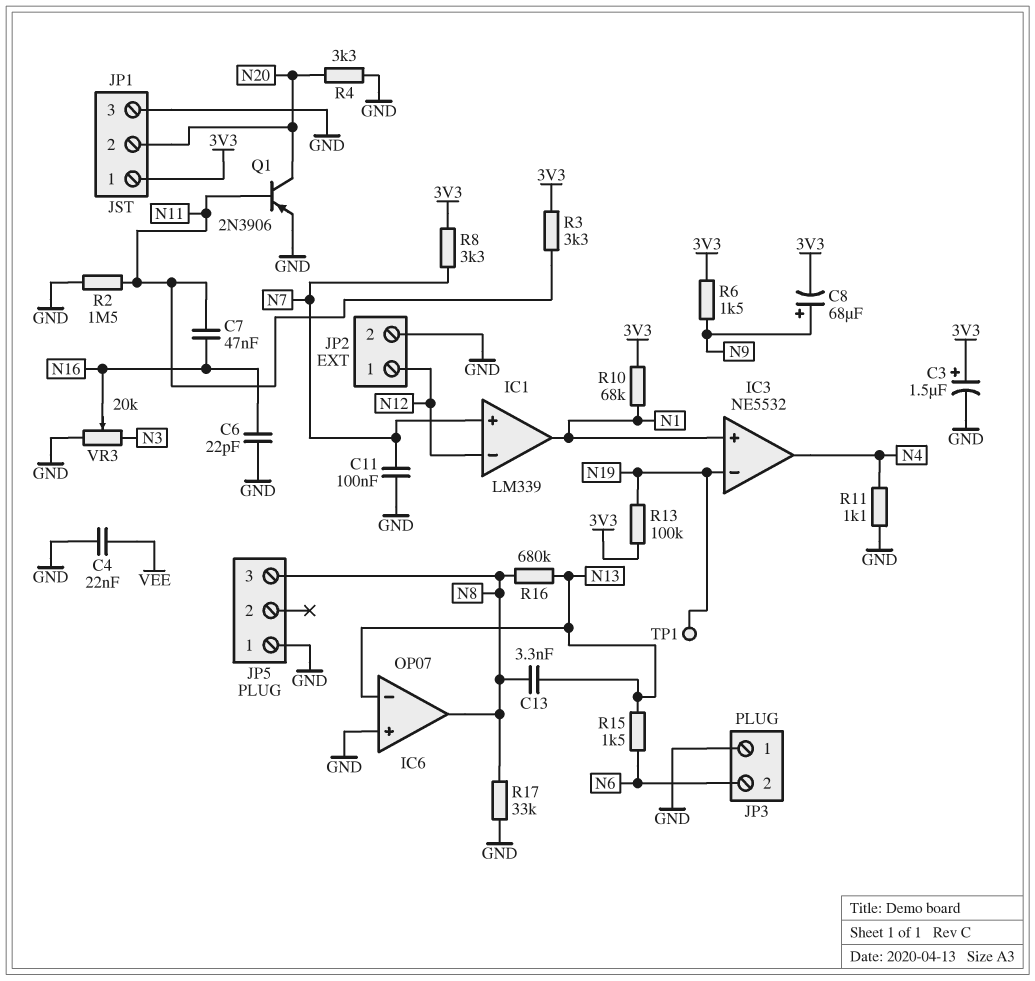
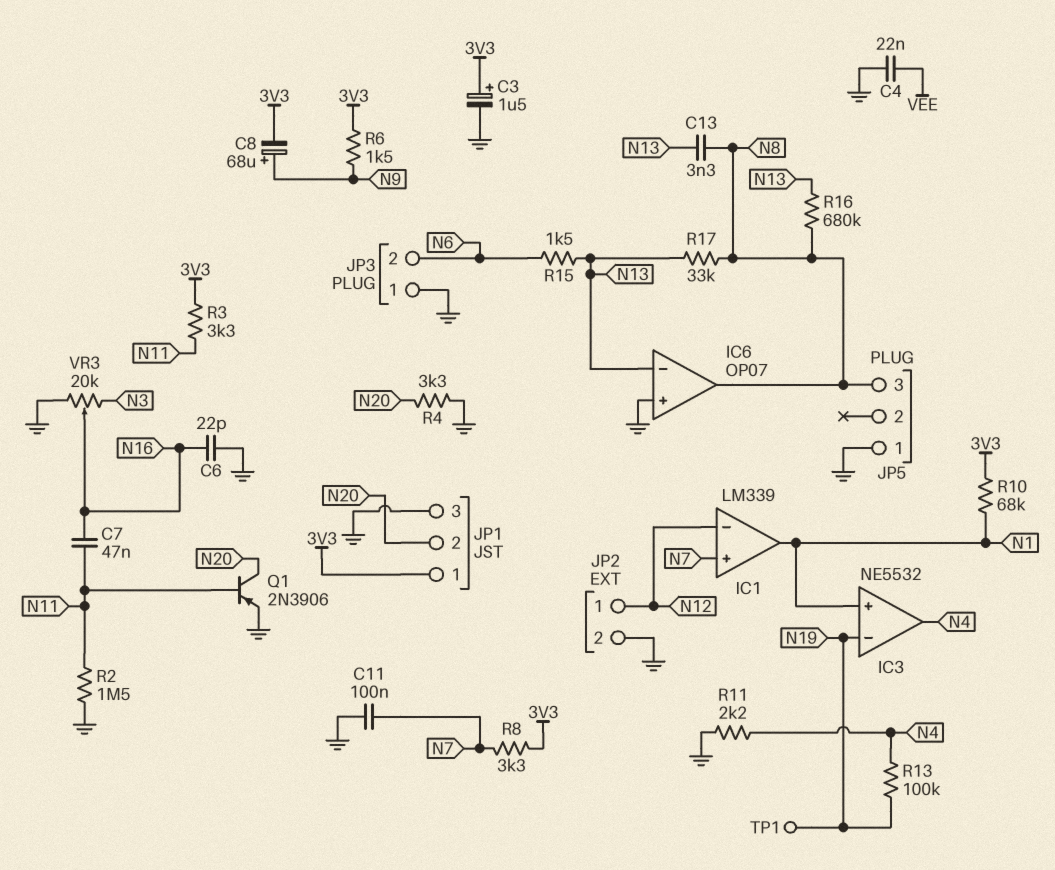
R11: 1.1k (GND, N4) -> 2.2k (GND, N4)
R13: 100k (3V3, N19) -> 100k (N4, N19)
R17: 33k (GND, N8) -> 33k (N8, N13)

